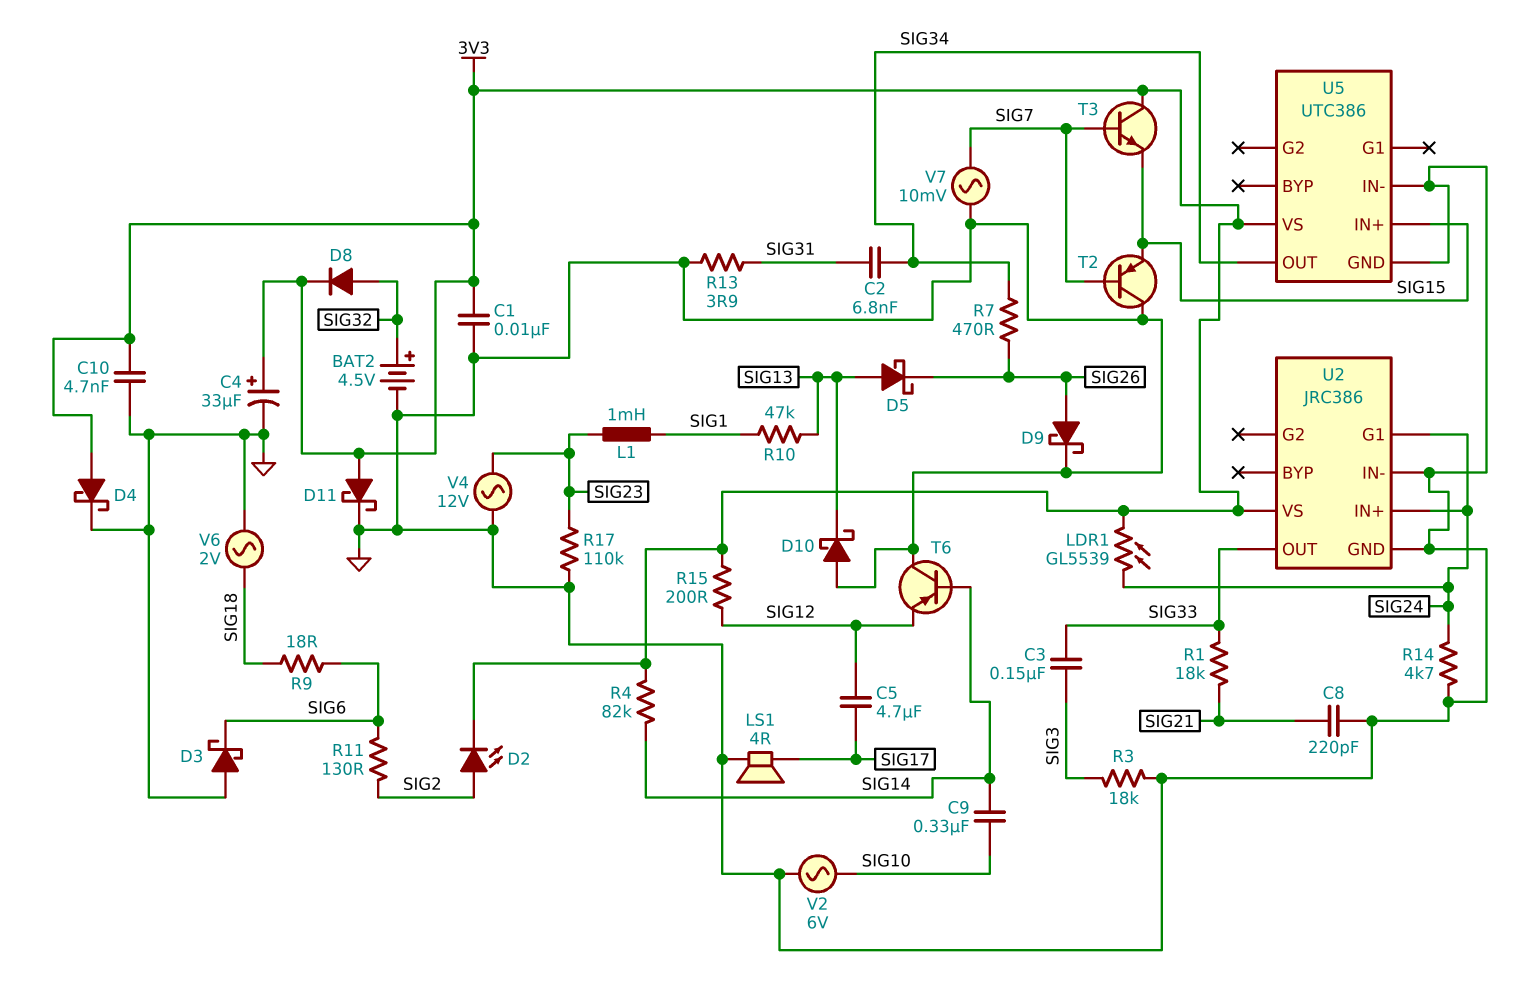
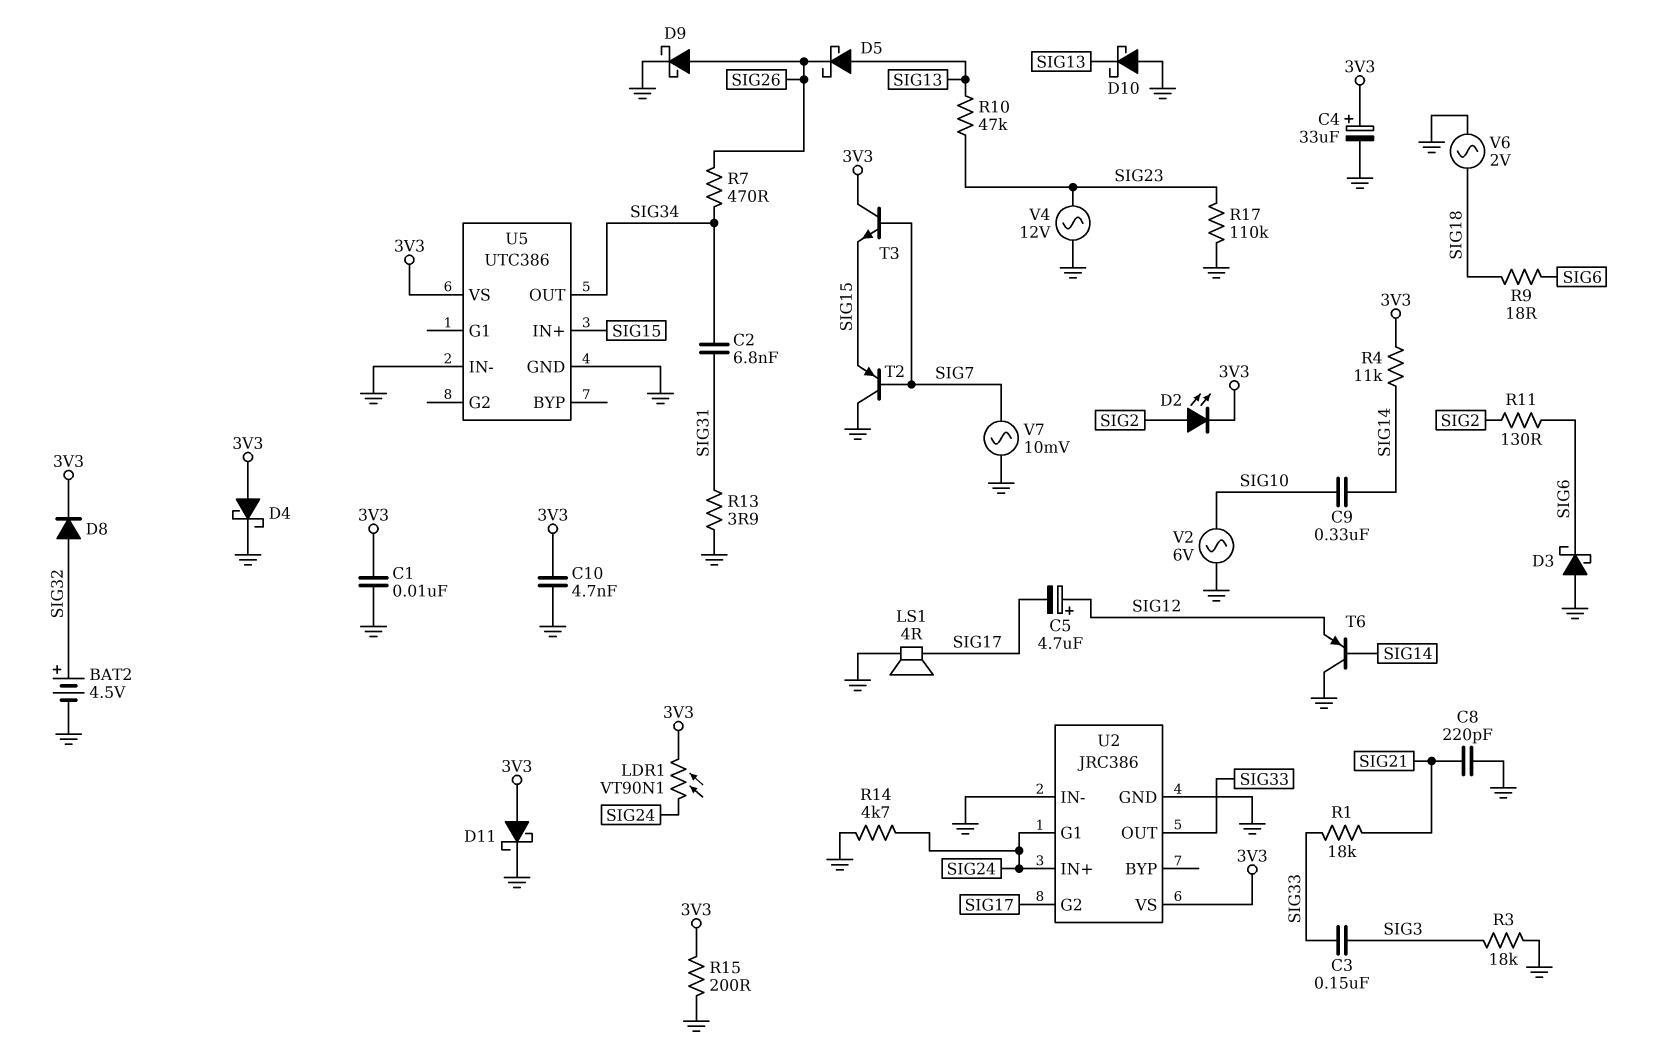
C5: 4.7uF (SIG12, SIG17) -> 4.7uF (plus SIG12, minus SIG17)
L1: 1mH (SIG1, SIG23) -> none
LDR1: GL5539 (3V3, SIG24) -> VT90N1 (3V3, SIG24)
R4: 82k (3V3, SIG14) -> 11k (3V3, SIG14)
R10: 47k (SIG1, SIG13) -> 47k (SIG13, SIG23)
R15: 200 (3V3, SIG12) -> 200 (3V3, GND)
U2 pin G2: none -> SIG17

